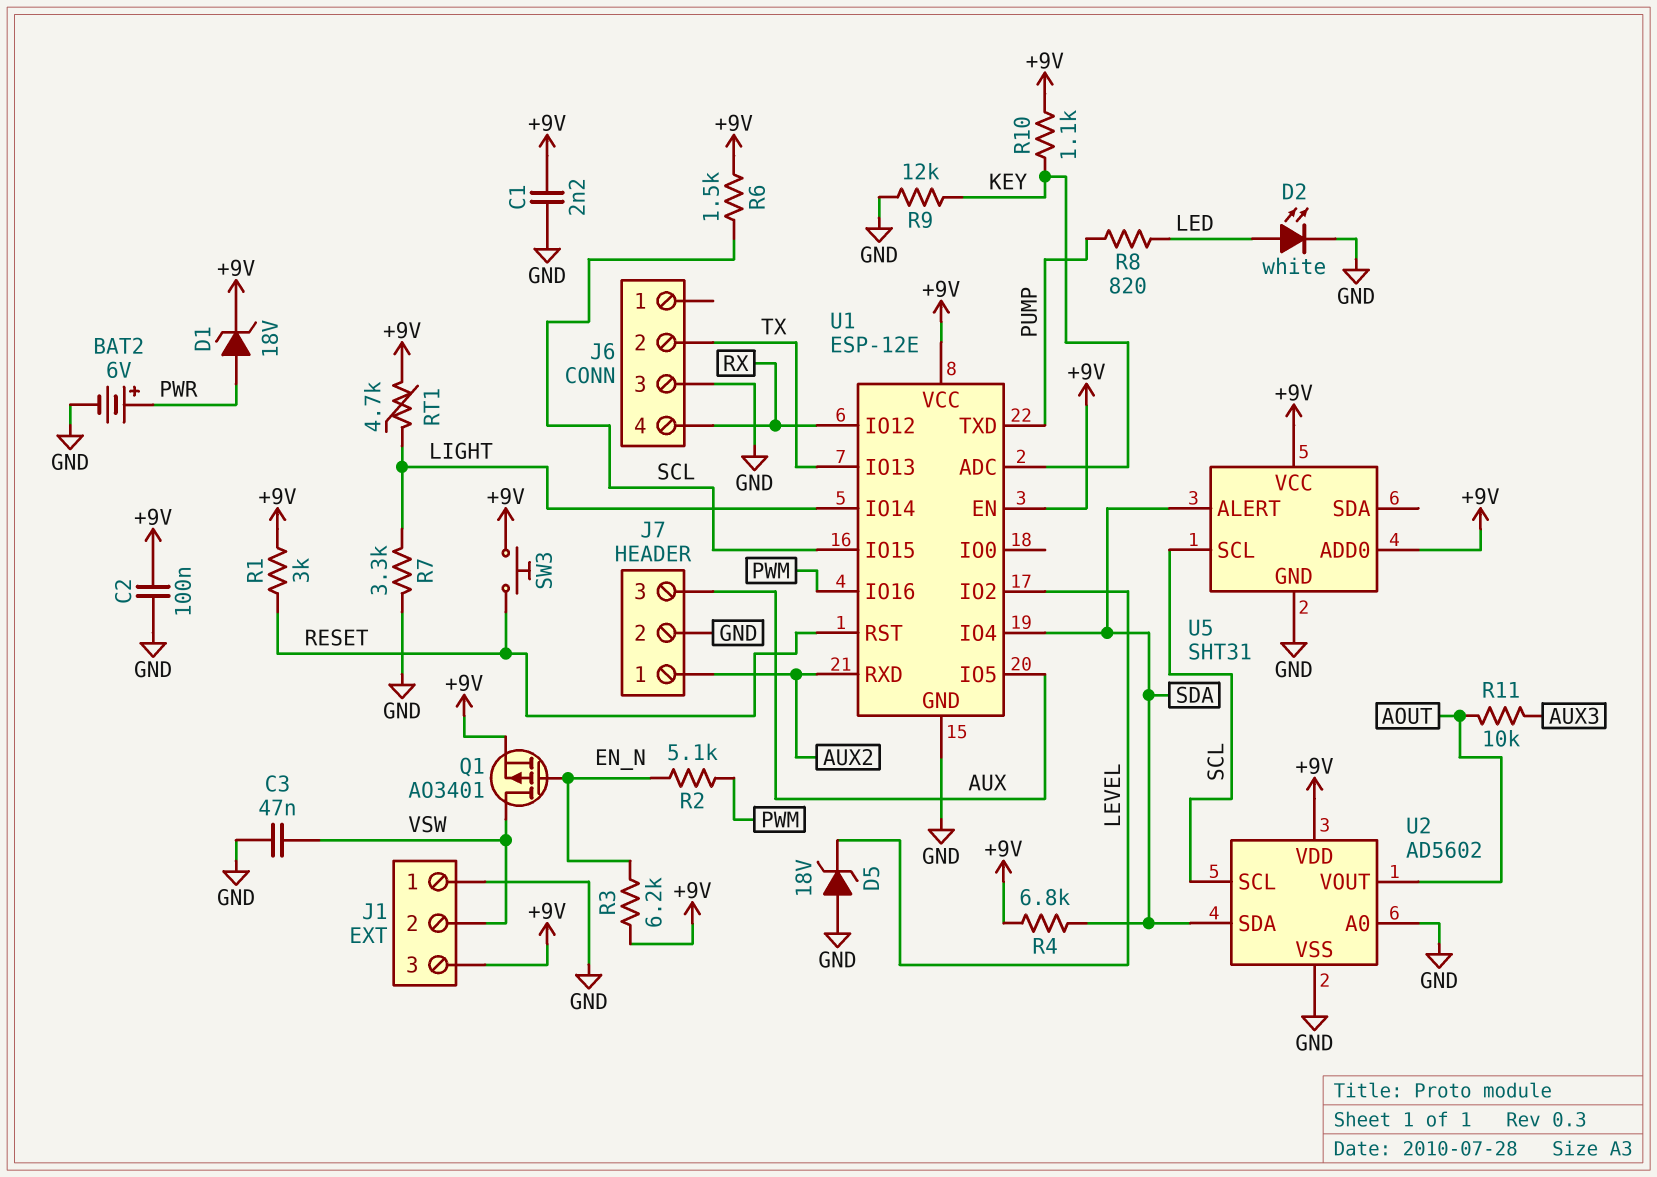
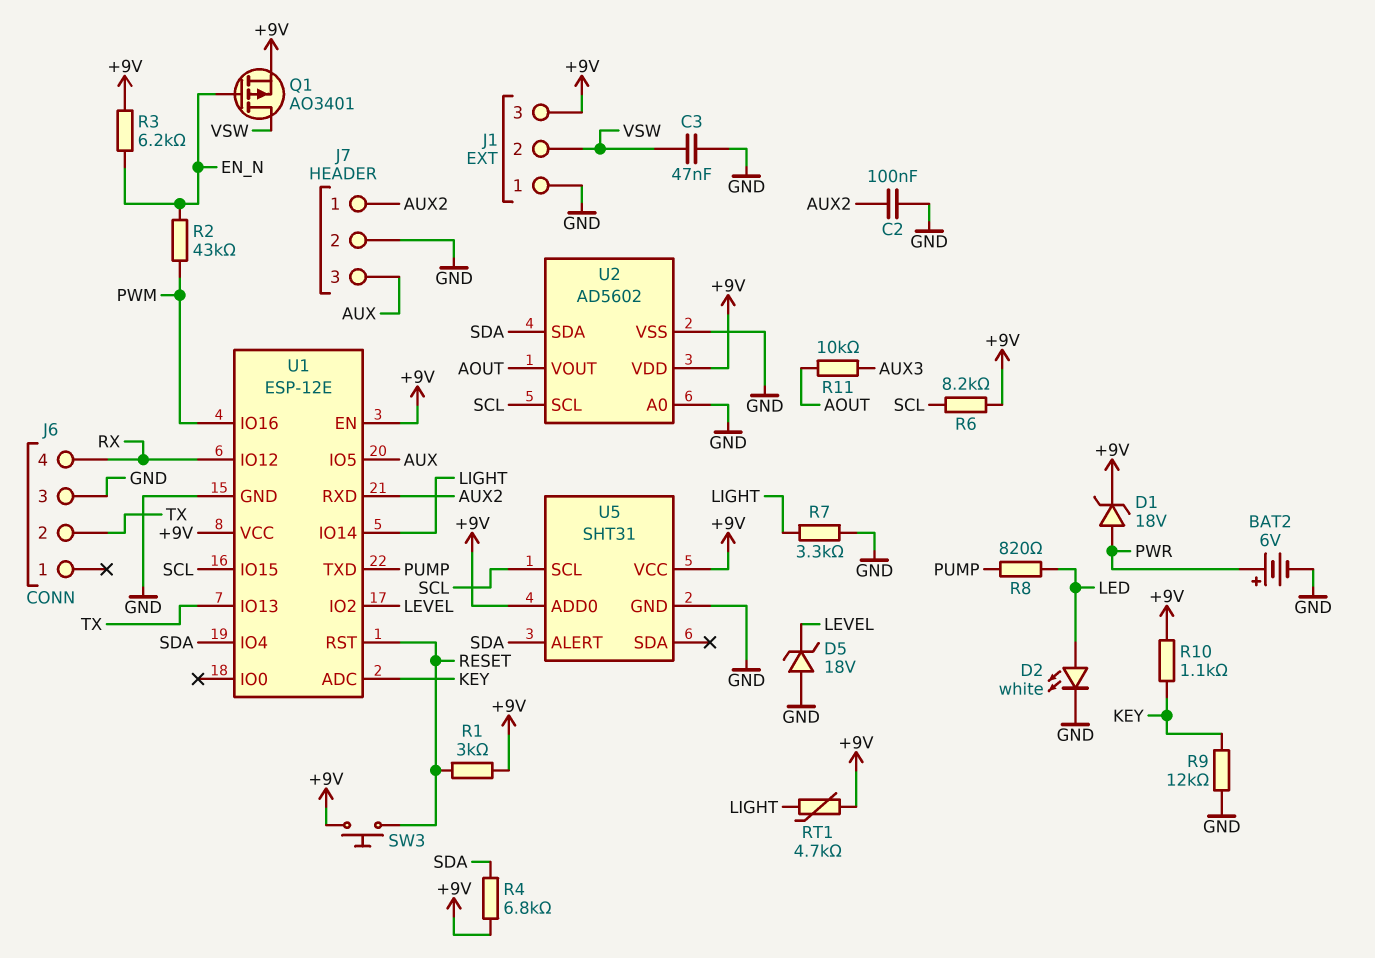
C1: 2.2nF (+9V, GND) -> none
C2: 100nF (+9V, GND) -> 100nF (AUX2, GND)
R2: 5.1k (EN_N, PWM) -> 43k (EN_N, PWM)
R6: 1.5k (+9V, SCL) -> 8.2k (+9V, SCL)

